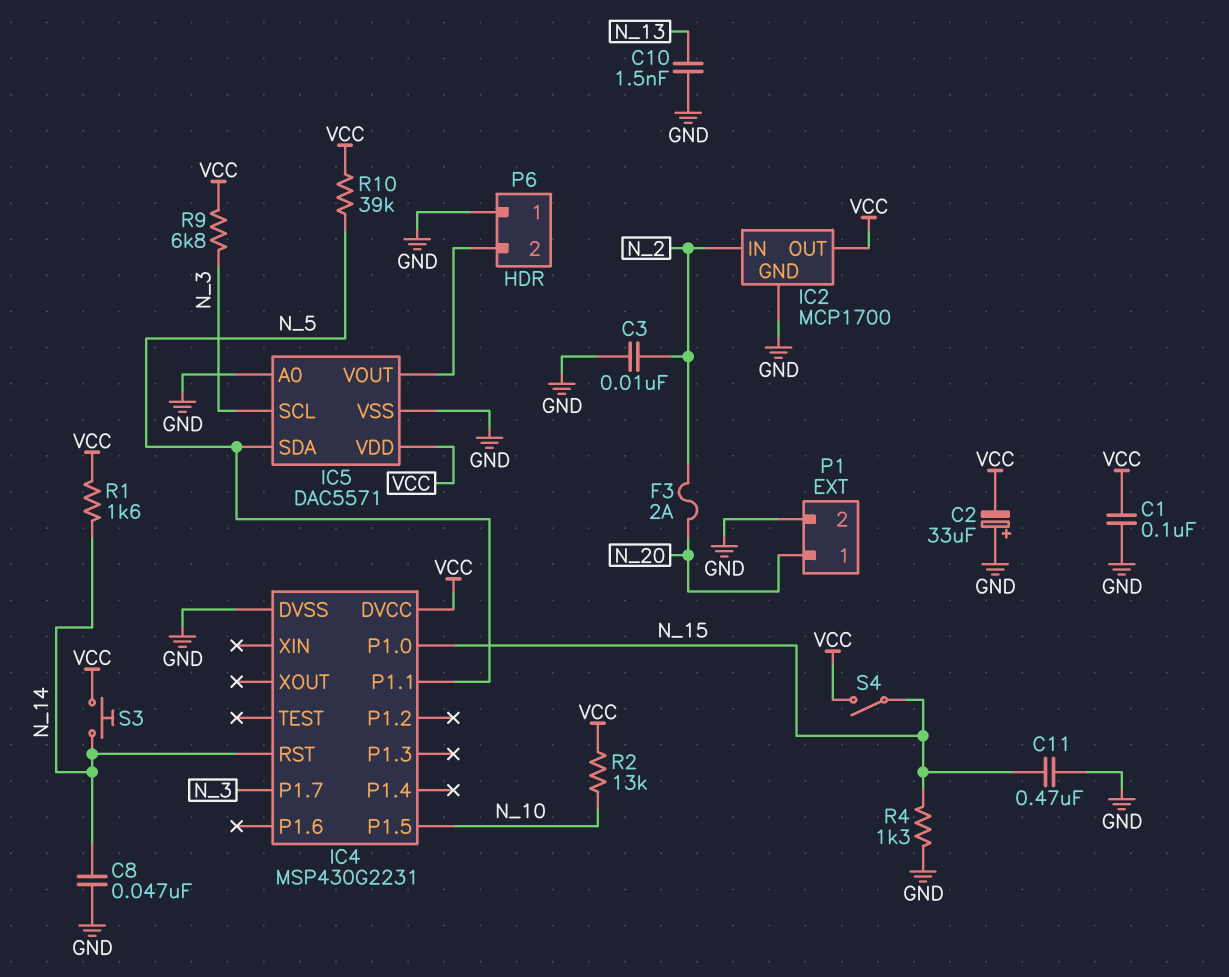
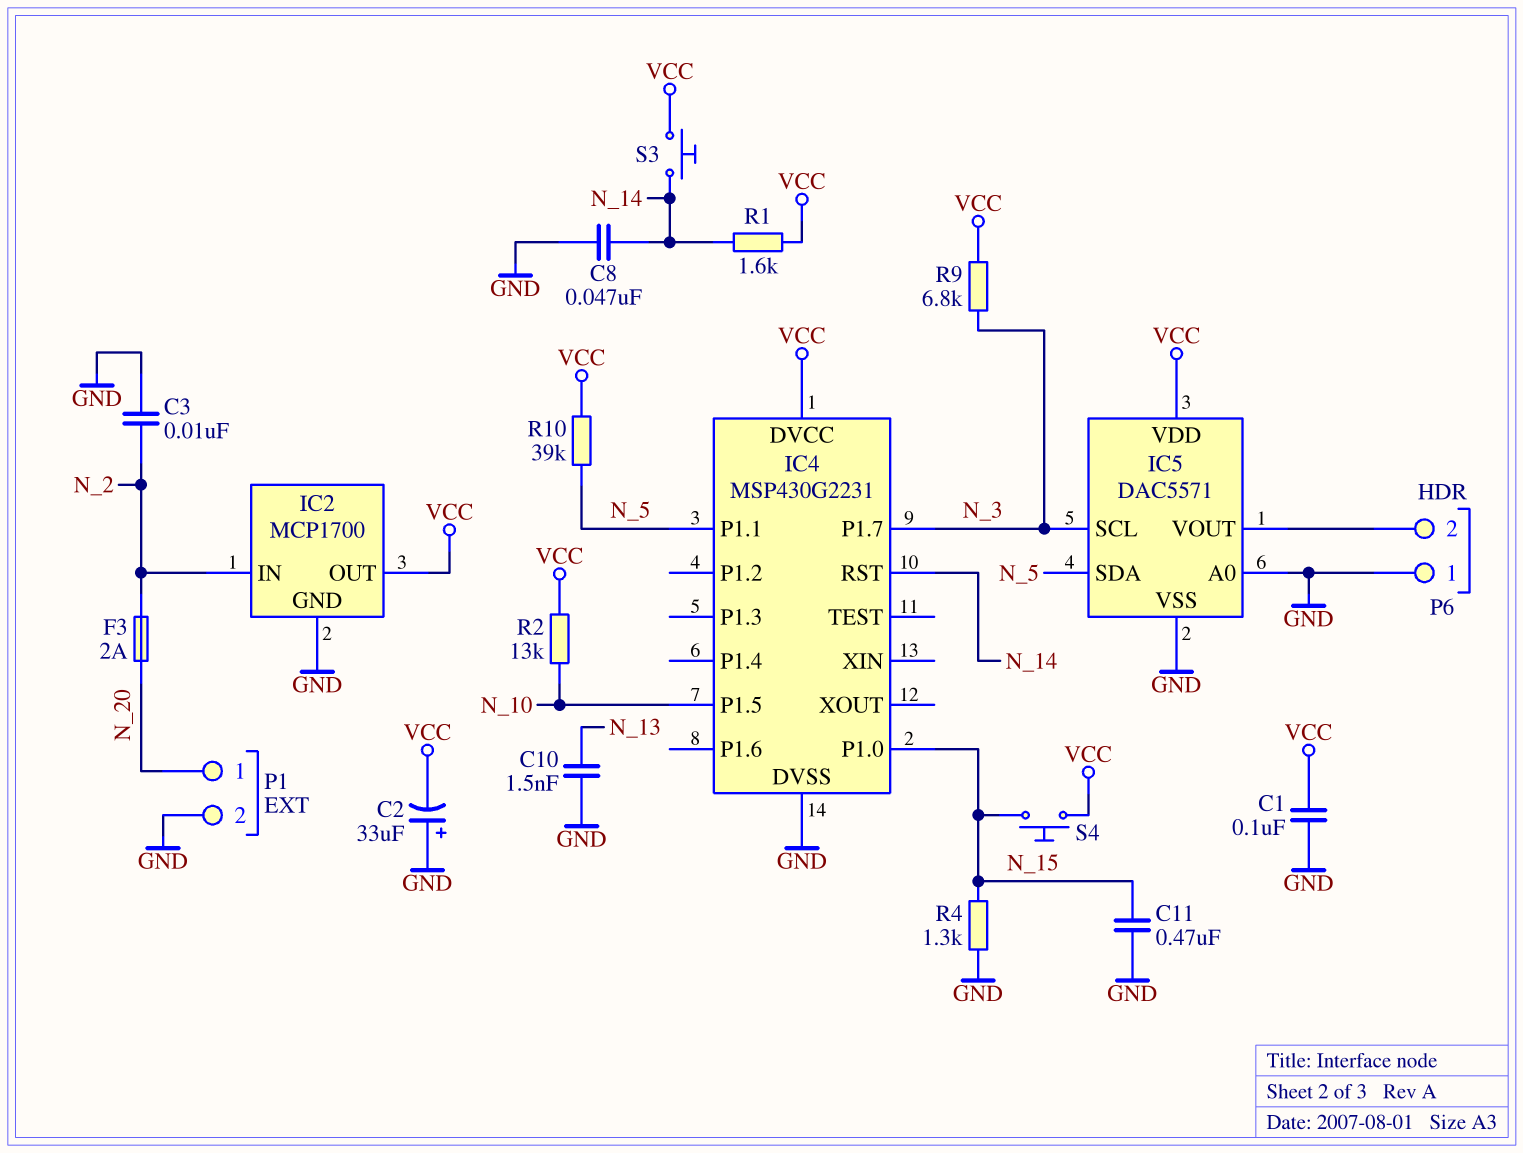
S4: switch (N_15, VCC) -> button (N_15, VCC)

